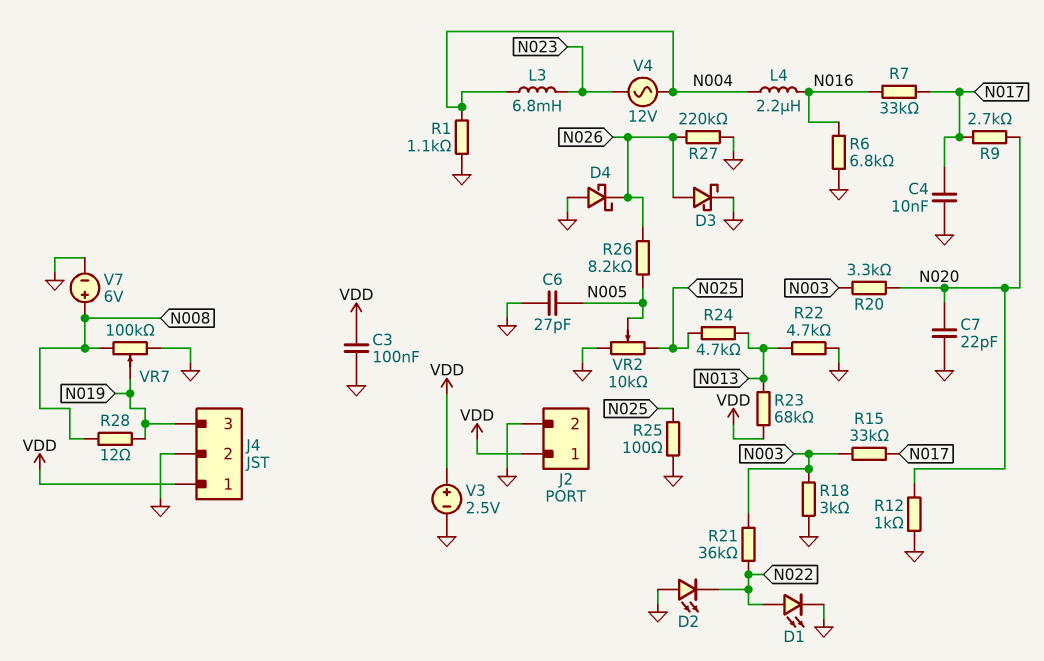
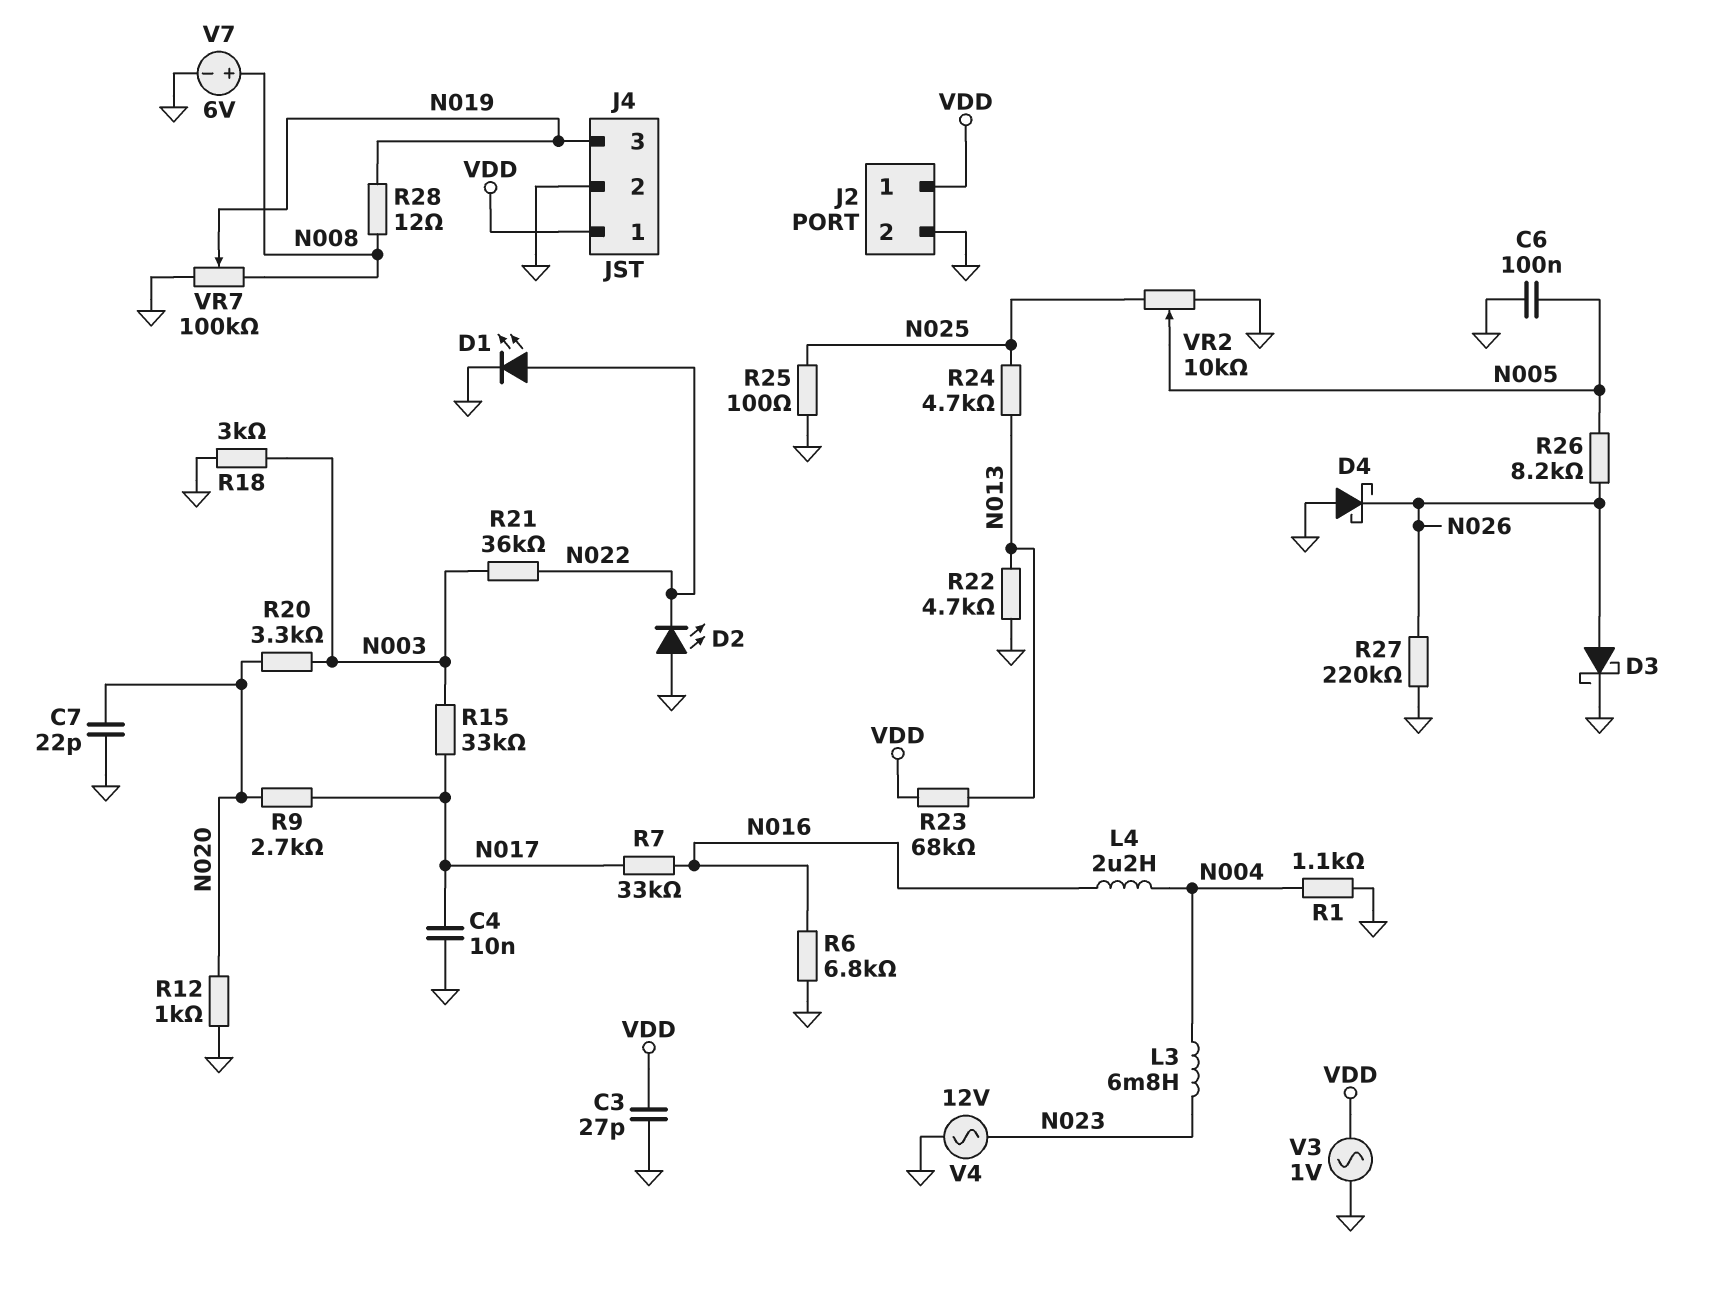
C3: 100nF (GND, VDD) -> 27pF (GND, VDD)
C6: 27pF (GND, N005) -> 100nF (GND, N005)
V3: 2.5V (plus VDD, minus GND) -> AC 1V (GND, VDD)
V4: AC 12V (N004, N023) -> AC 12V (GND, N023)

